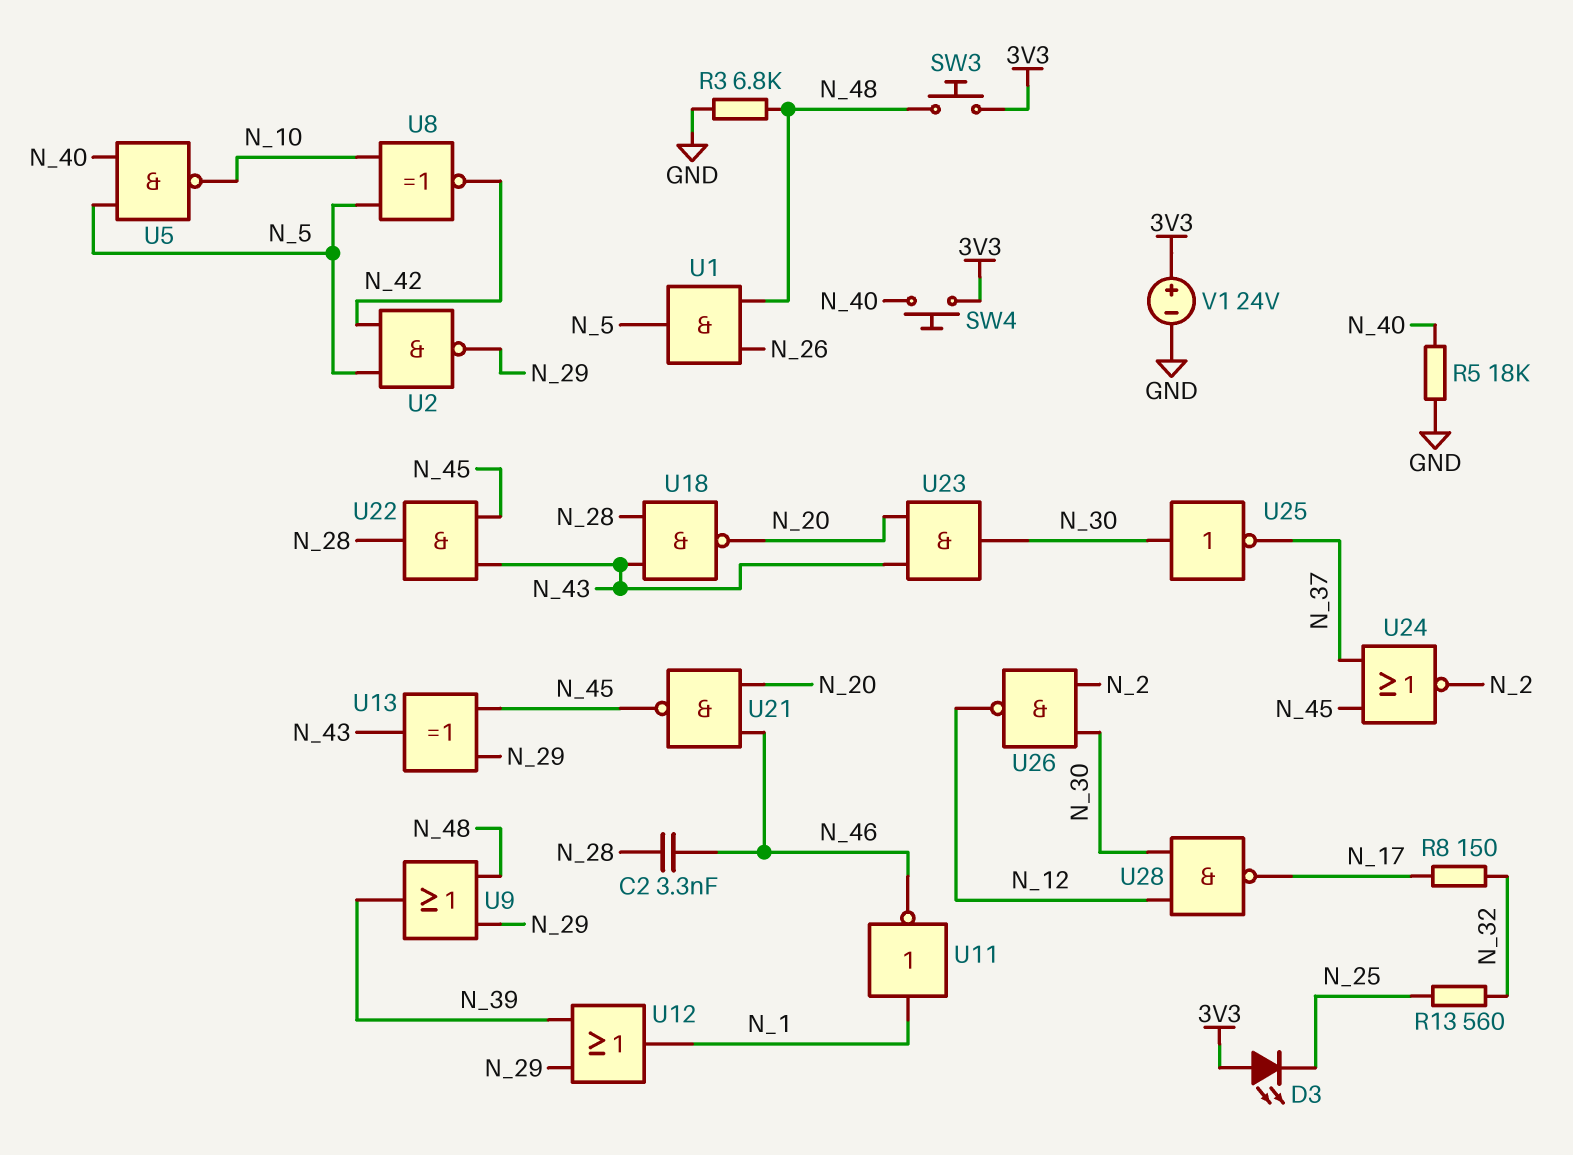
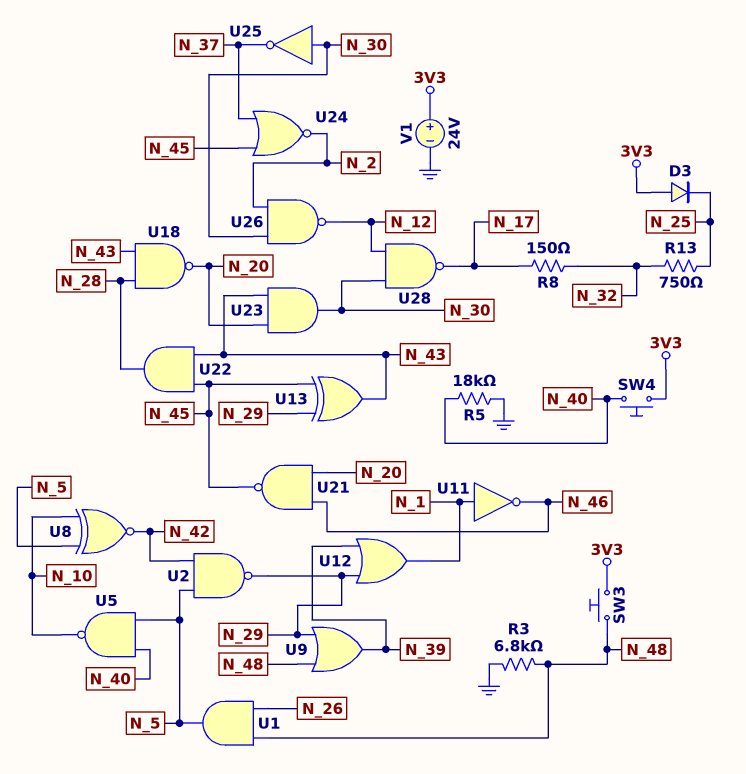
C2: 3.3nF (N_28, N_46) -> none
D3: LED (A 3V3, K N_25) -> diode (A 3V3, K N_25)
R13: 560 (N_25, N_32) -> 750 (N_25, N_32)

